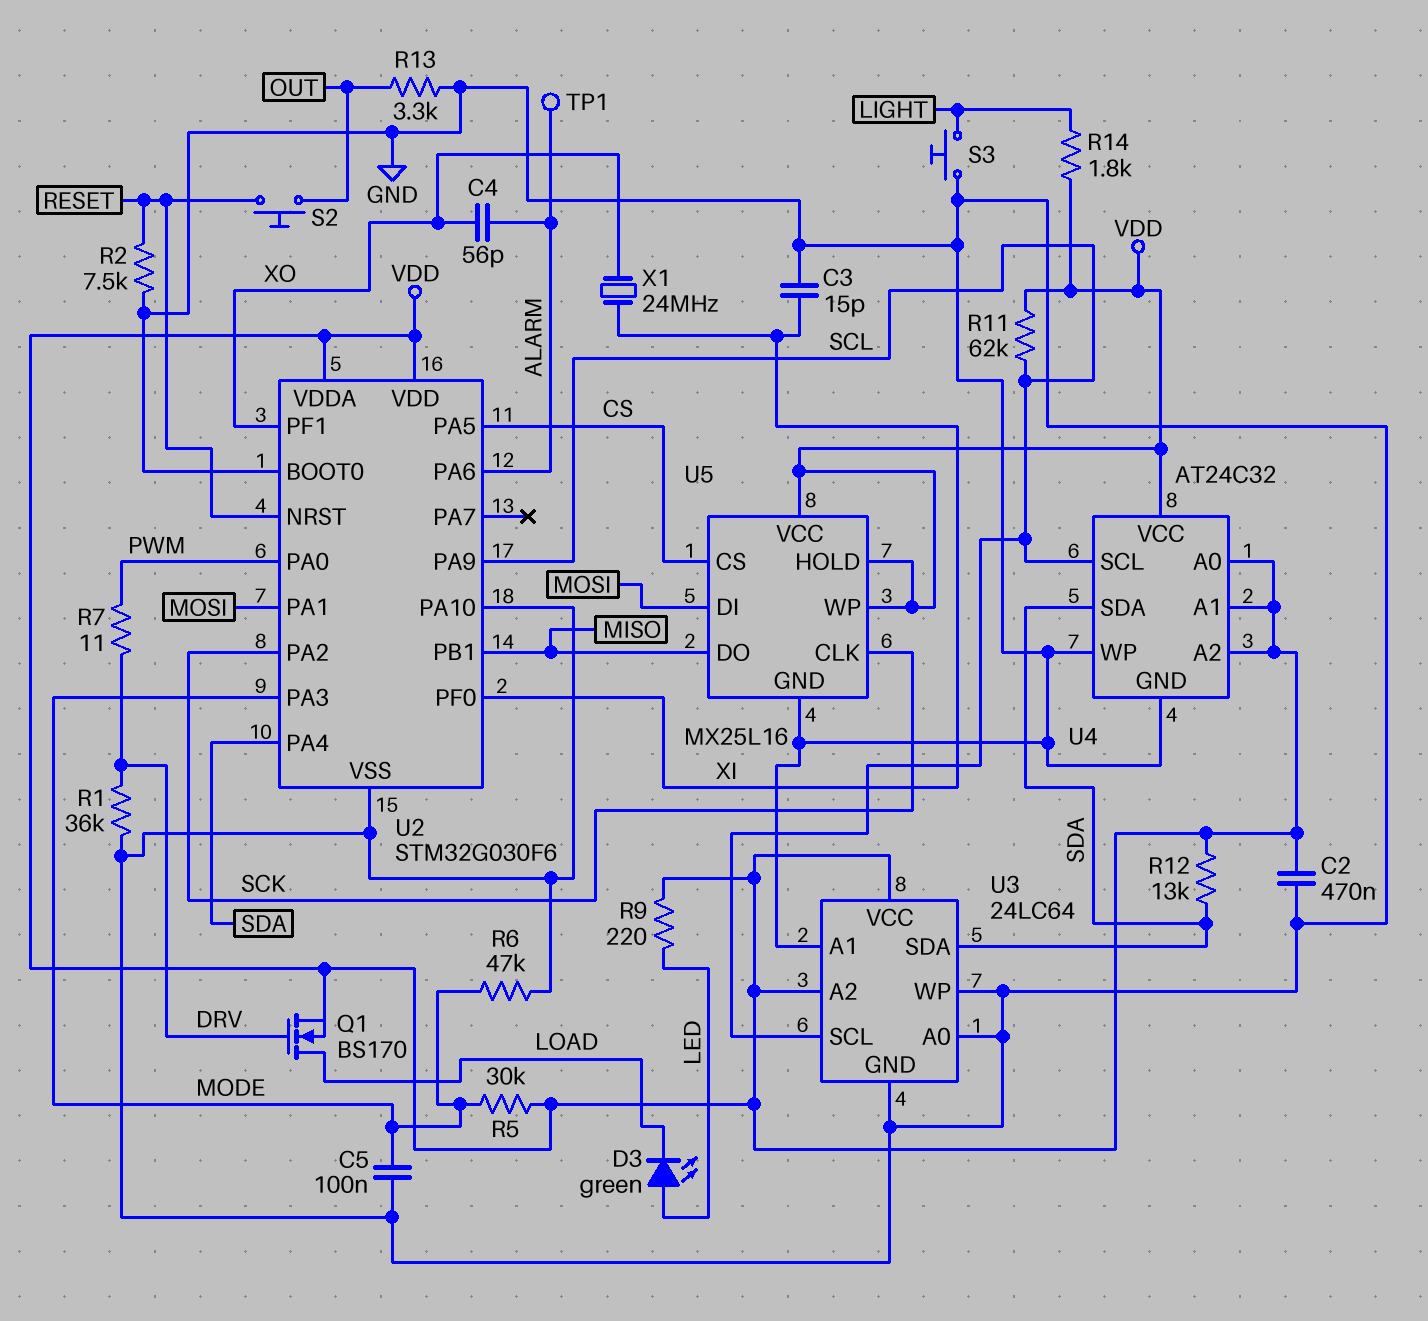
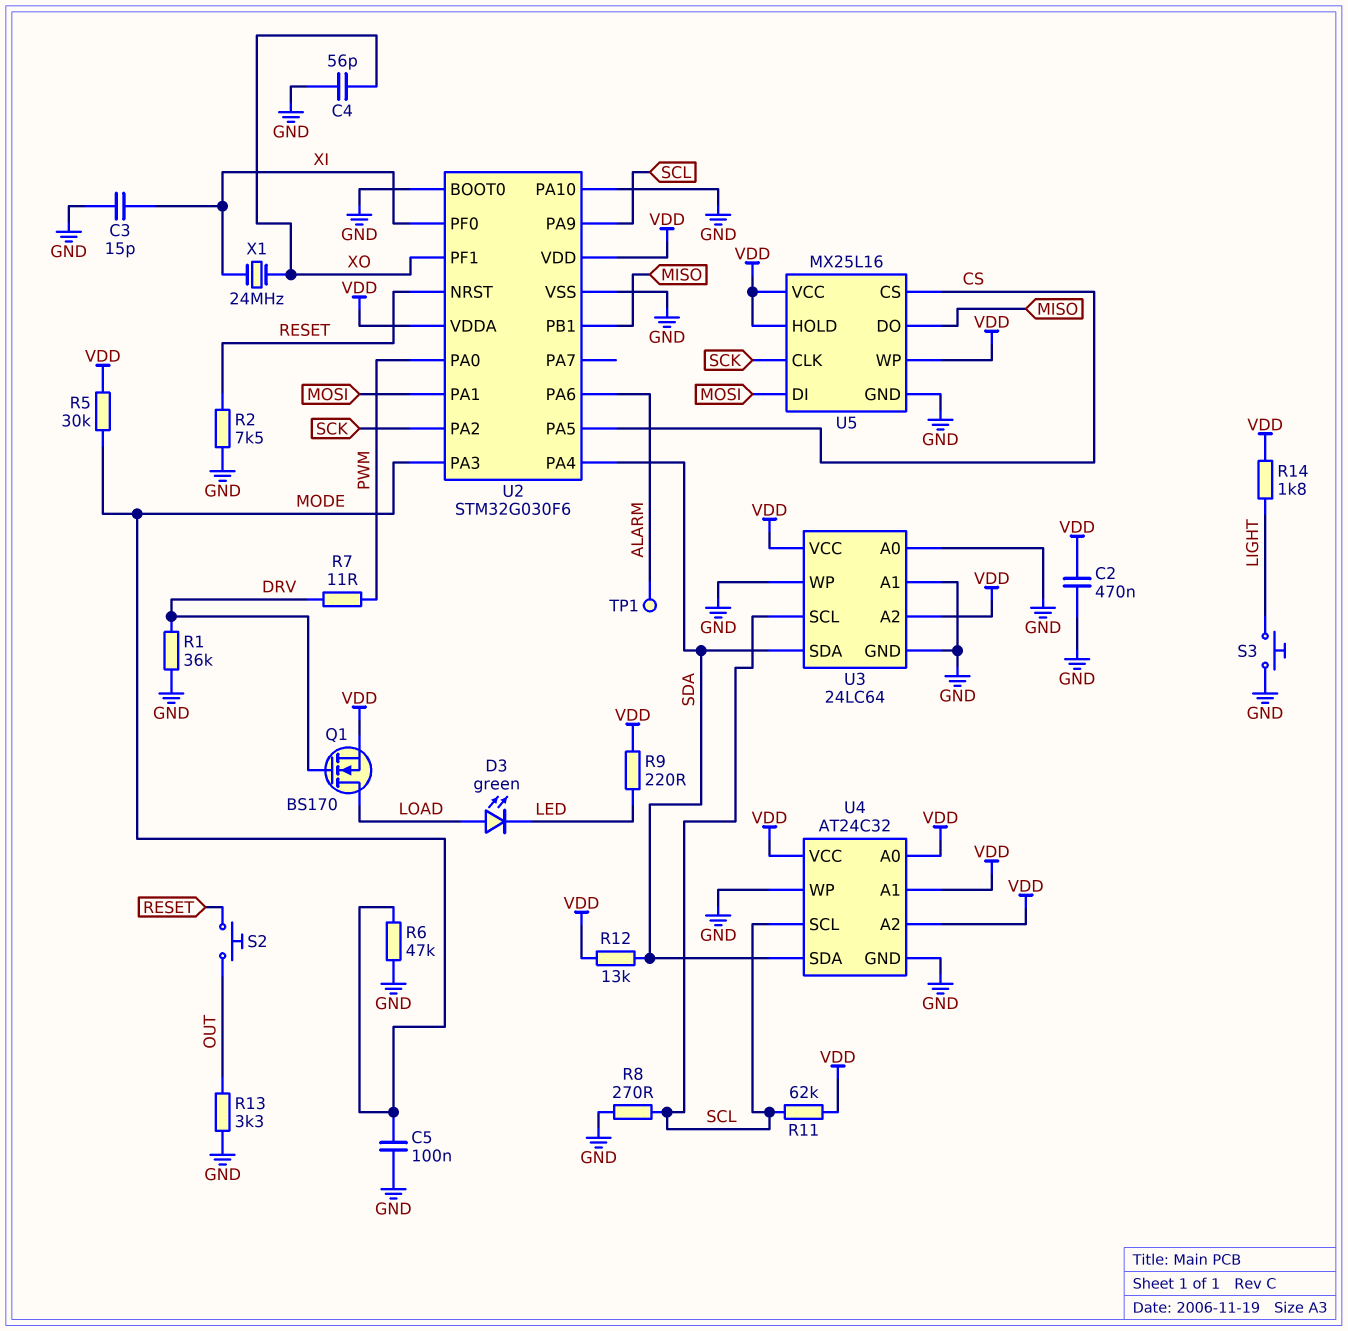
C4: 56pF (ALARM, XO) -> 56pF (GND, XO)
D3: LED green (A LED, K LOAD) -> LED green (A LOAD, K LED)
R8: none -> 270 (GND, SCL)

